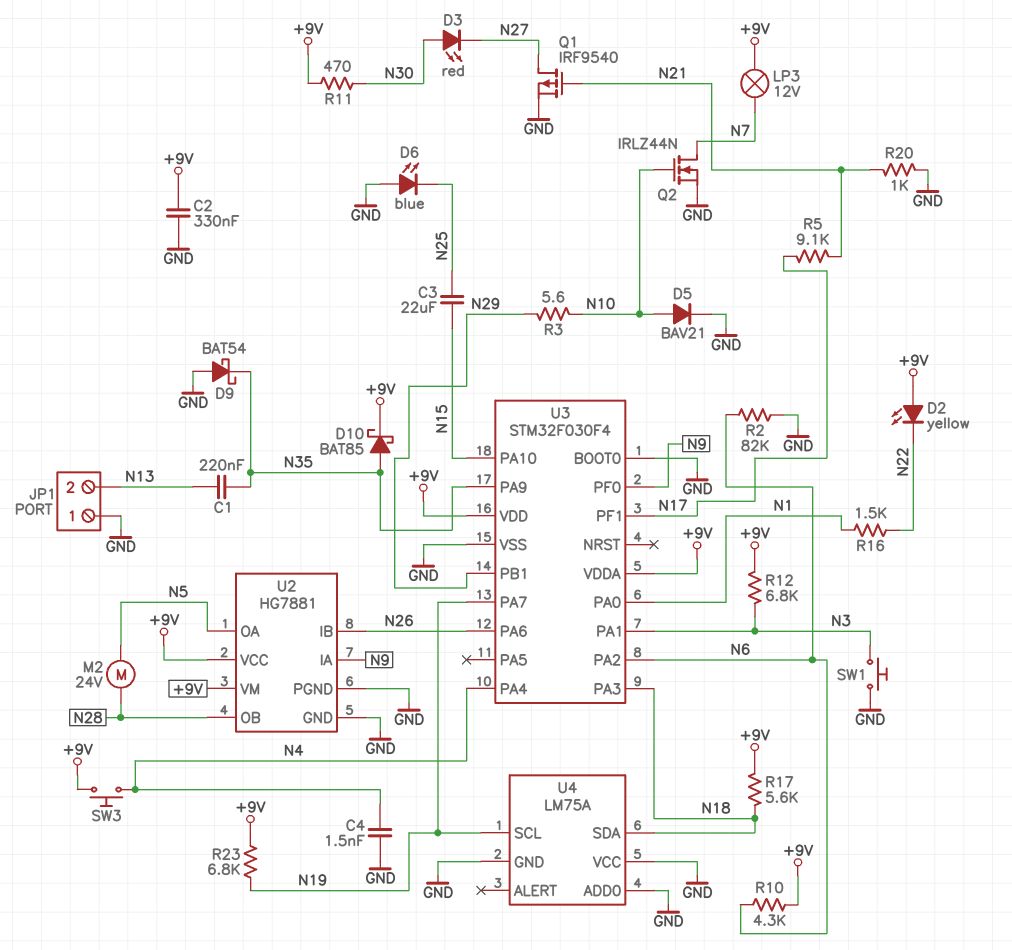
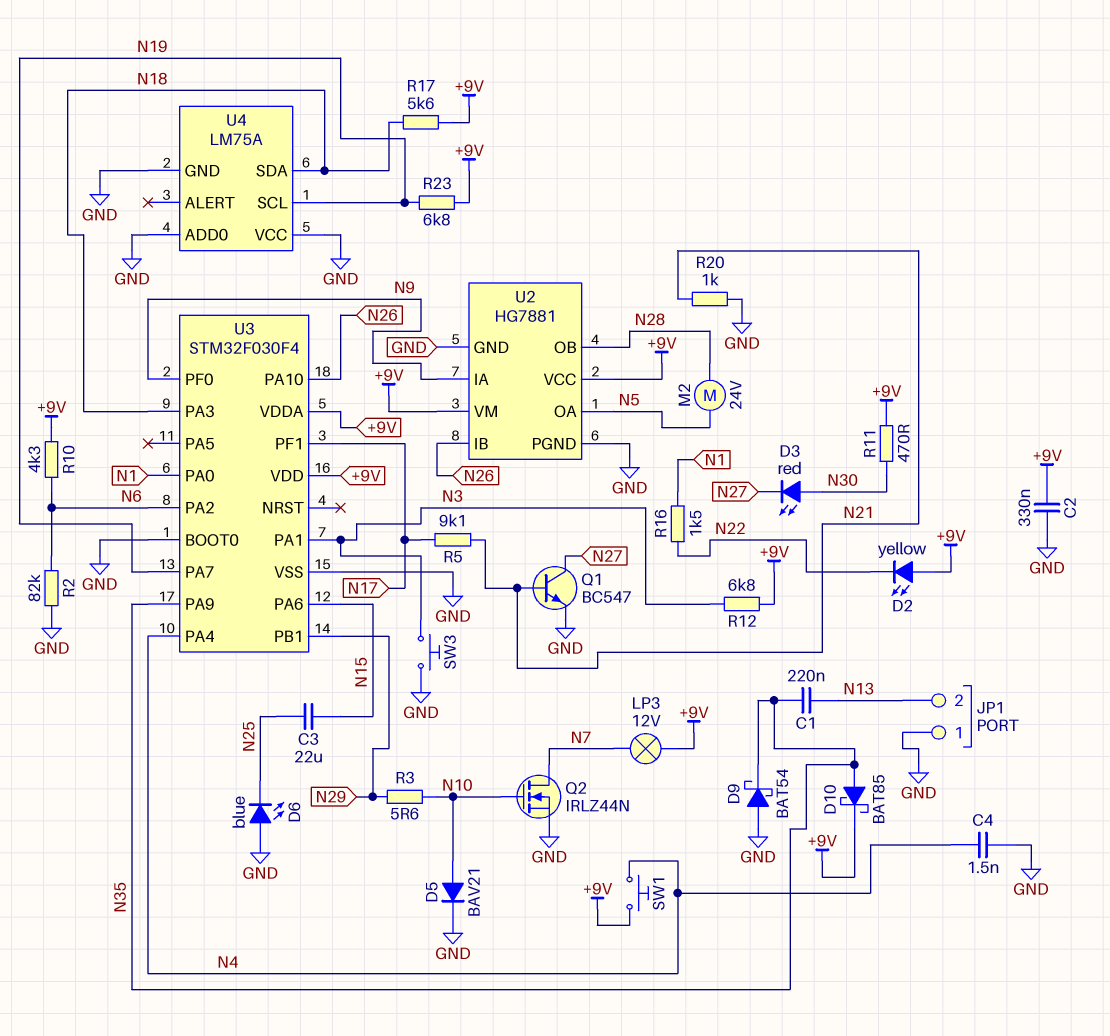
Q1: PMOS IRF9540 (G N21, D N27, S GND) -> NPN BC547 (B N21, C N27, E GND)
SW1: button (GND, N3) -> button (+9V, N4)
SW3: button (+9V, N4) -> button (GND, N3)
U3 pin PA6: N26 -> N15
U3 pin PA10: N15 -> N26

